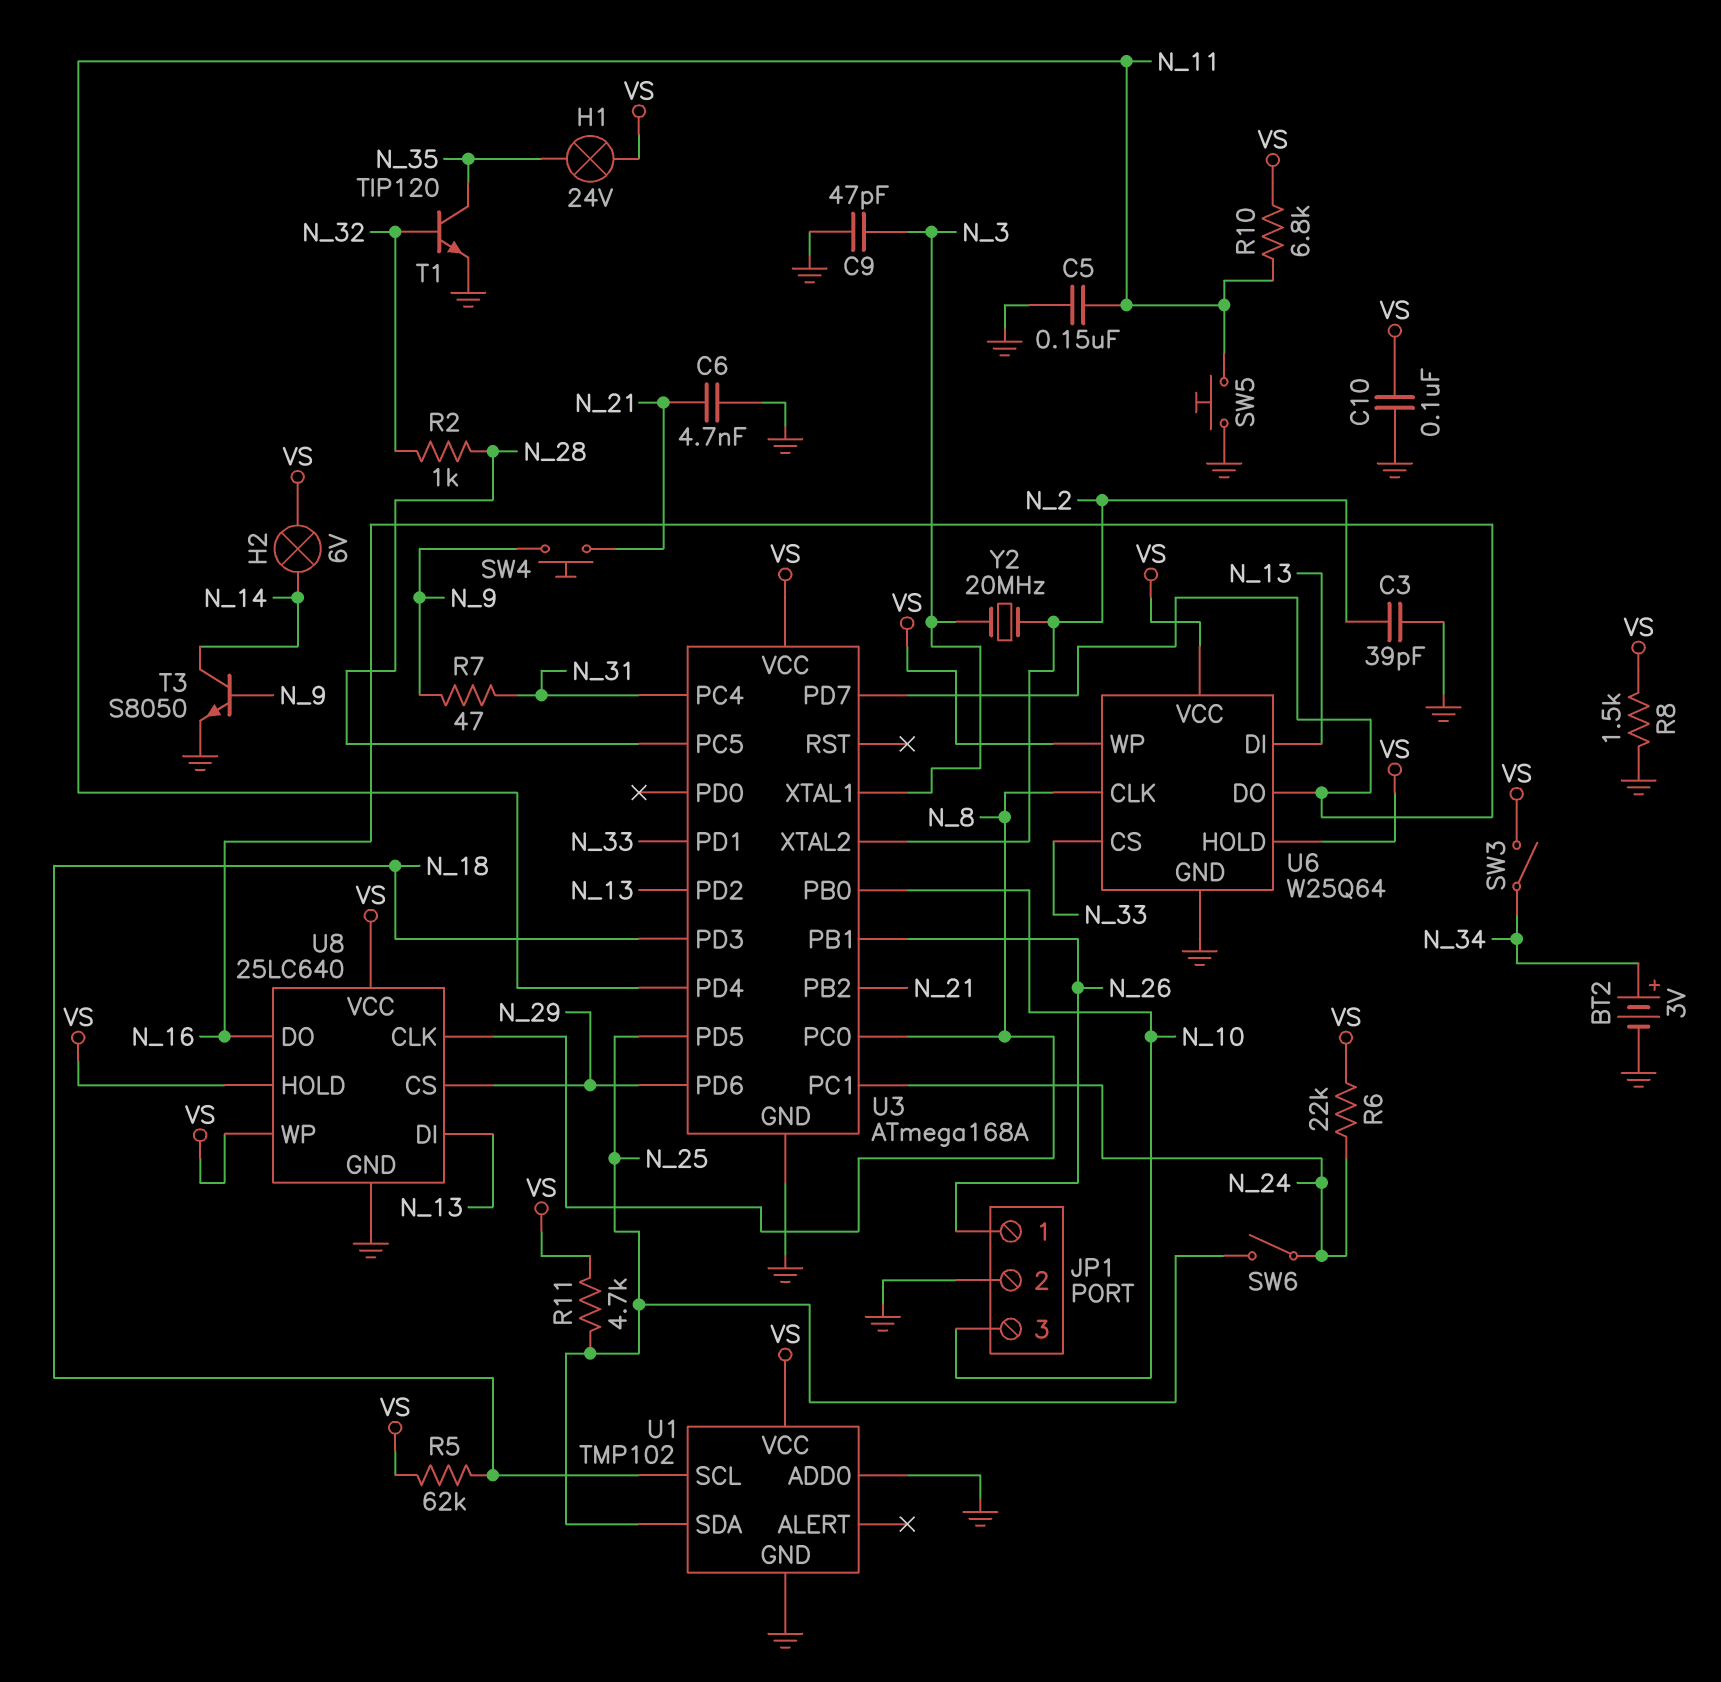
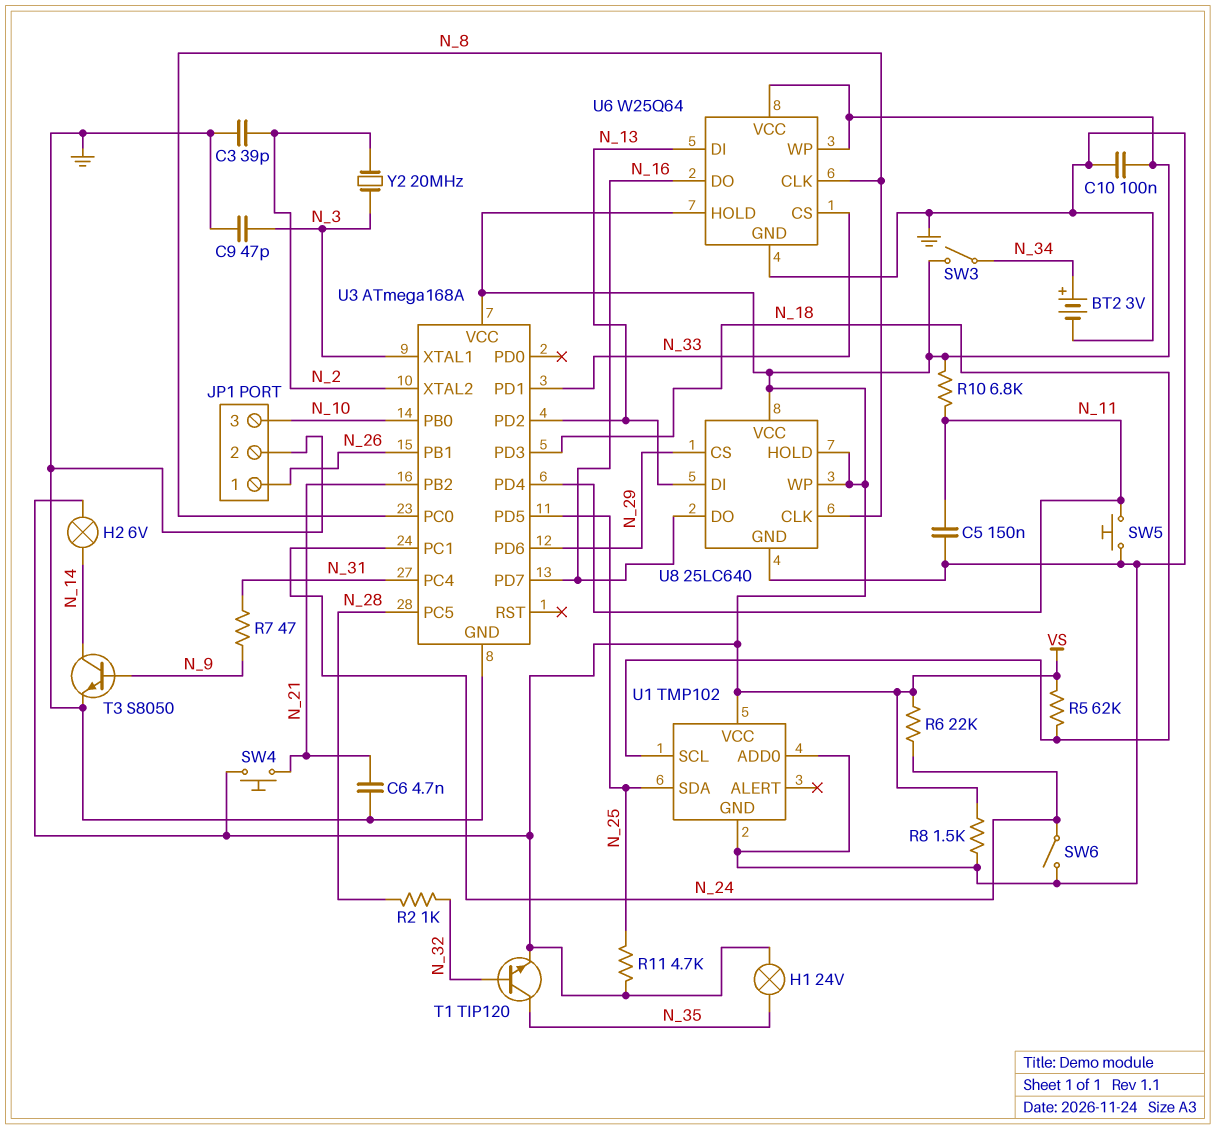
SW4: button (N_9, N_21) -> button (N_21, VS)
SW6: switch (N_24, N_25) -> switch (GND, N_24)
T1: NPN TIP120 (B N_32, C N_35, E GND) -> NPN TIP120 (B N_32, C N_35, E VS)

